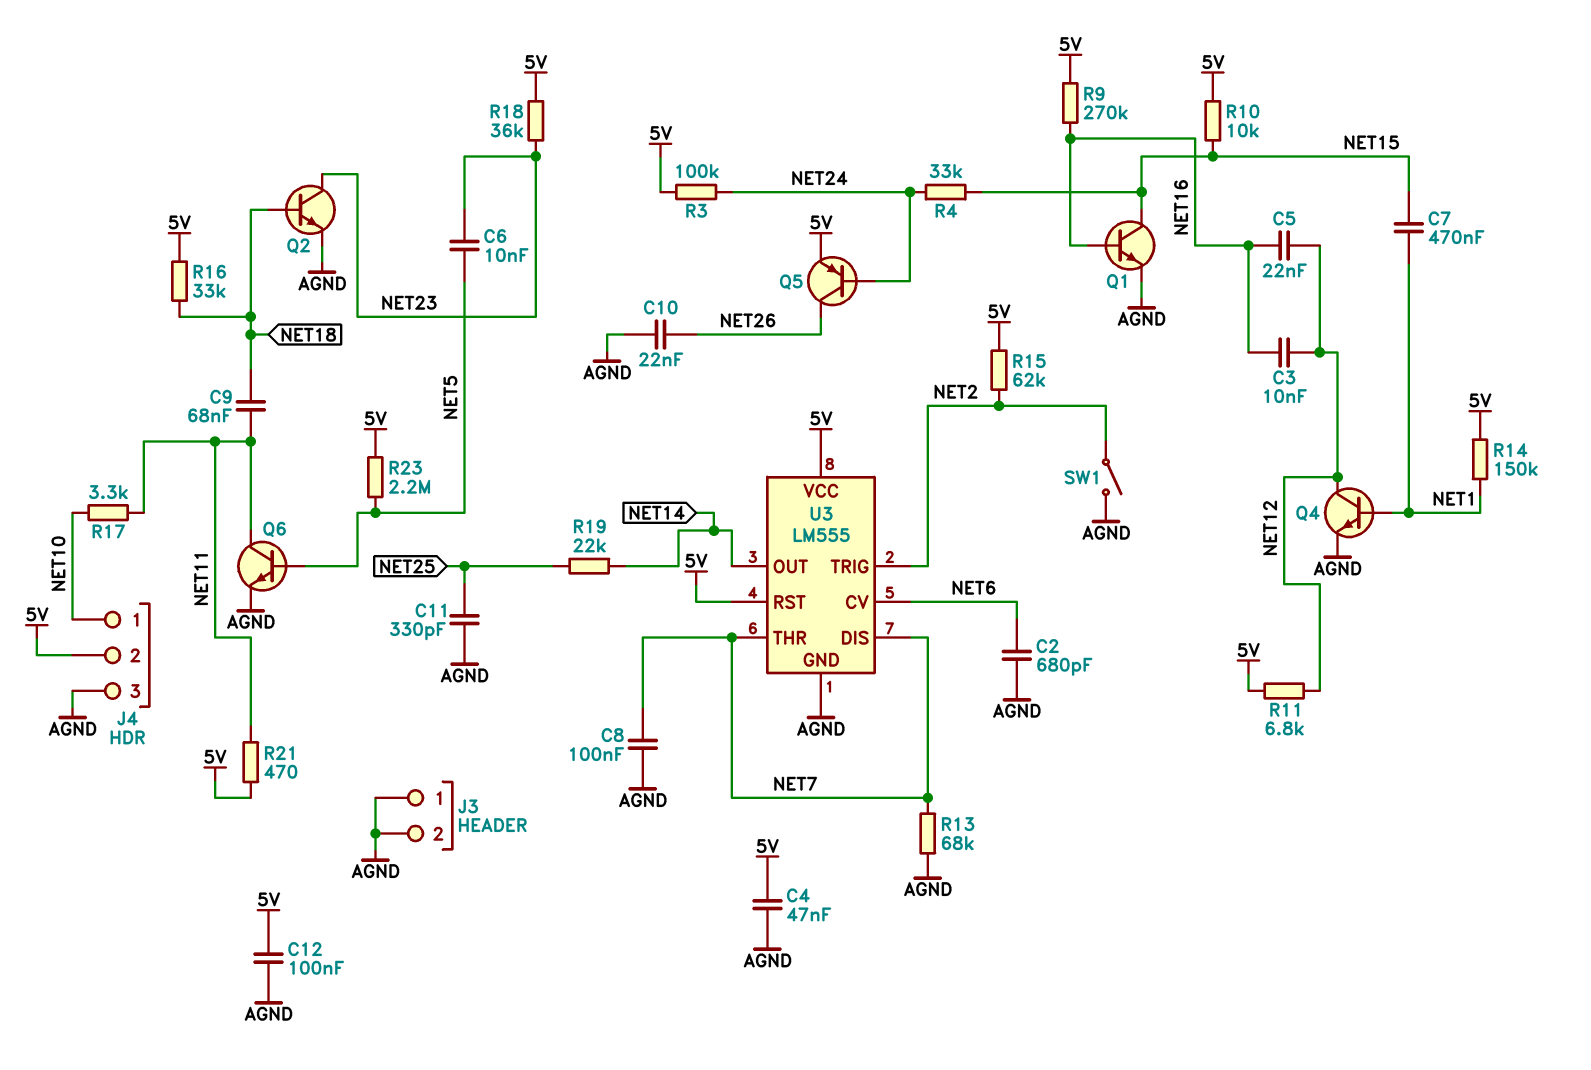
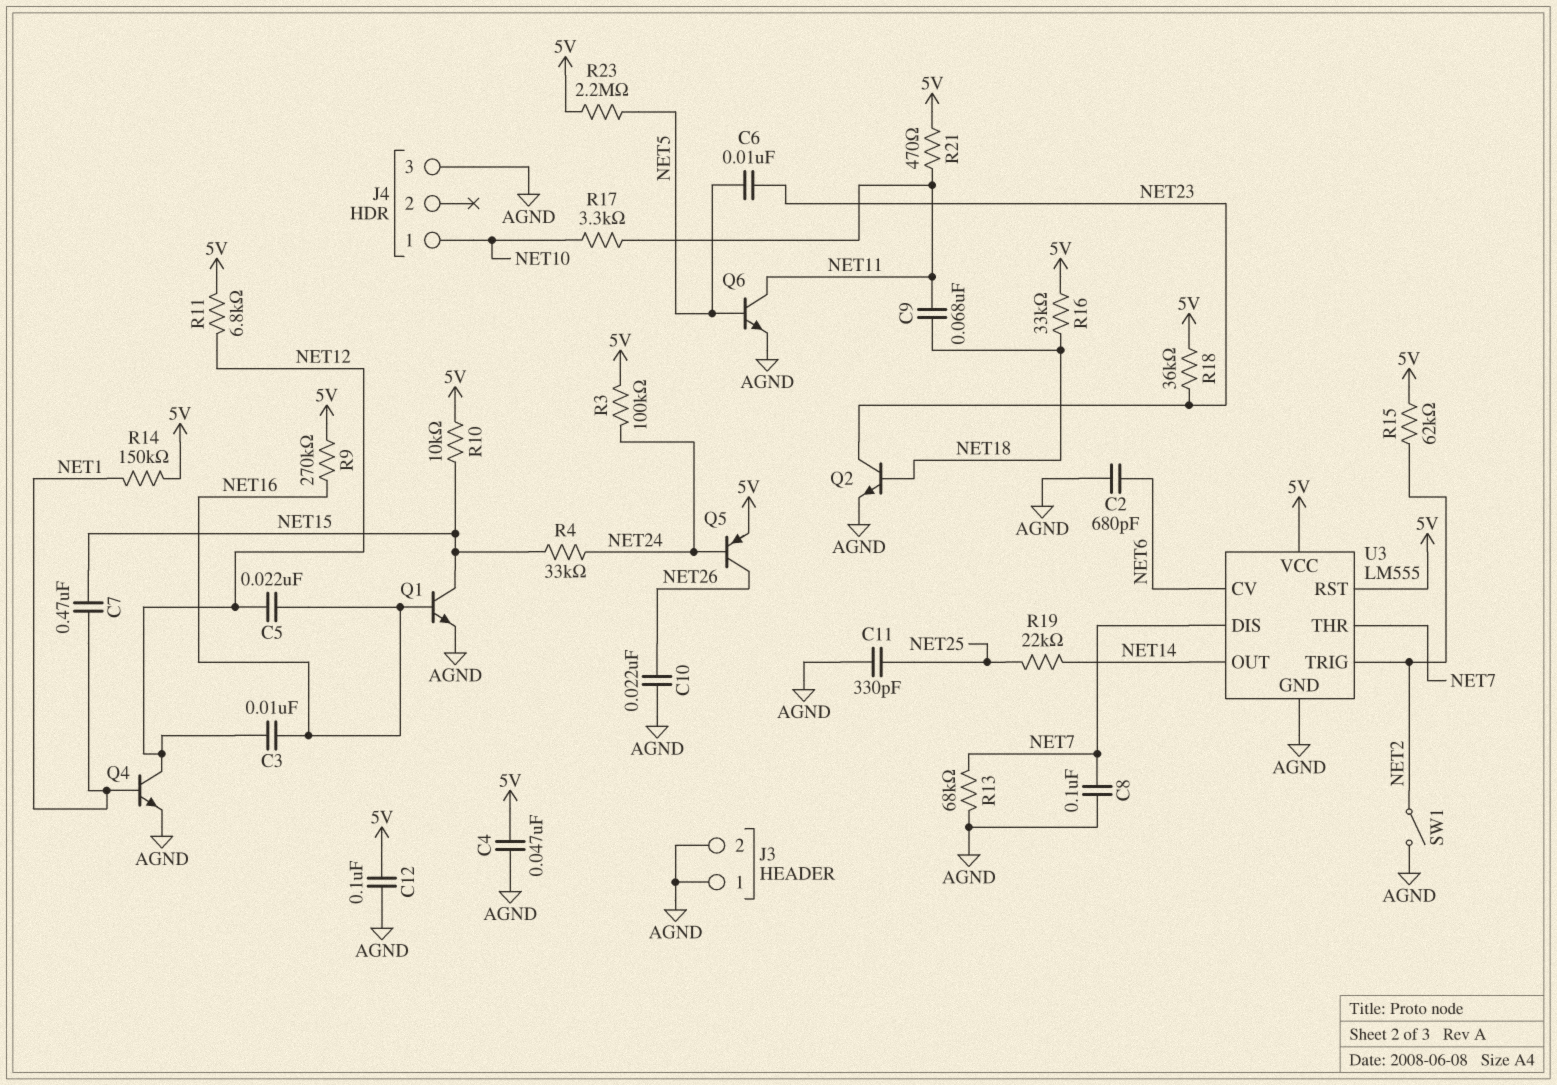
J4 pin 2: 5V -> none

